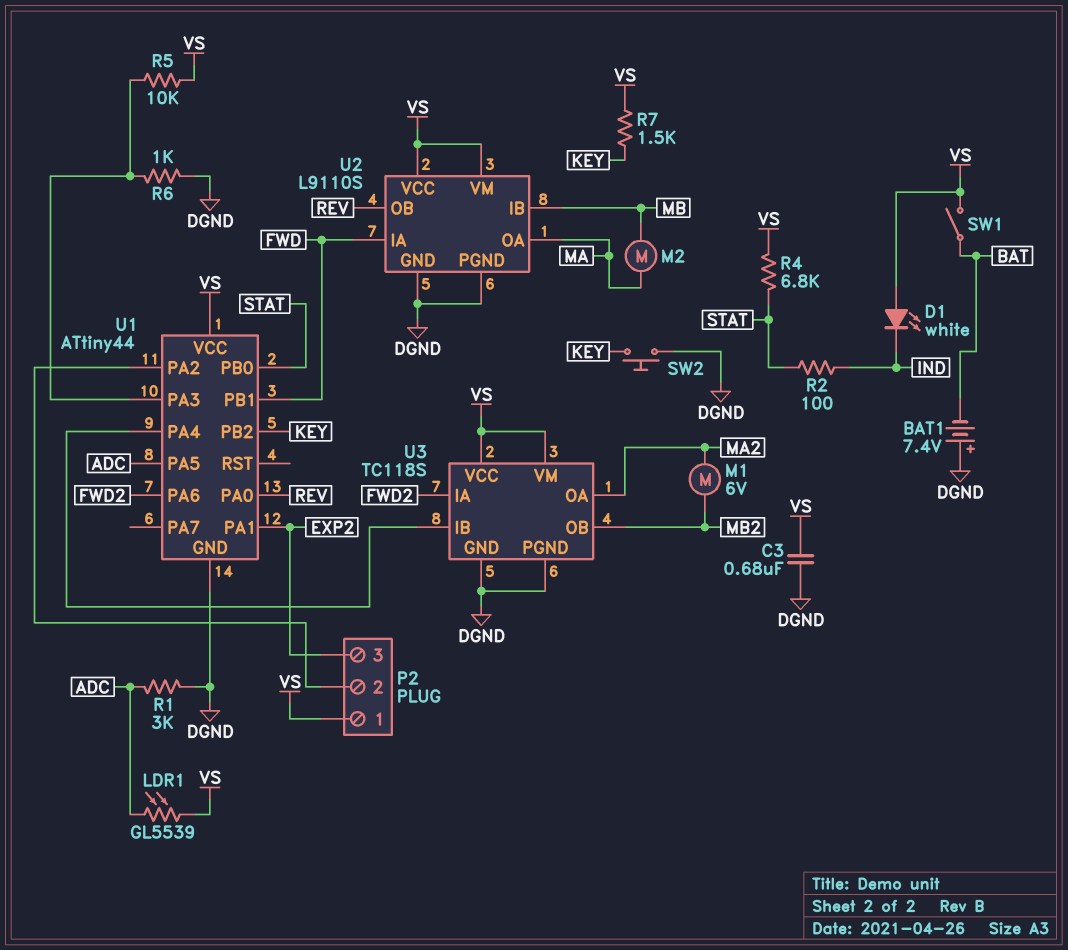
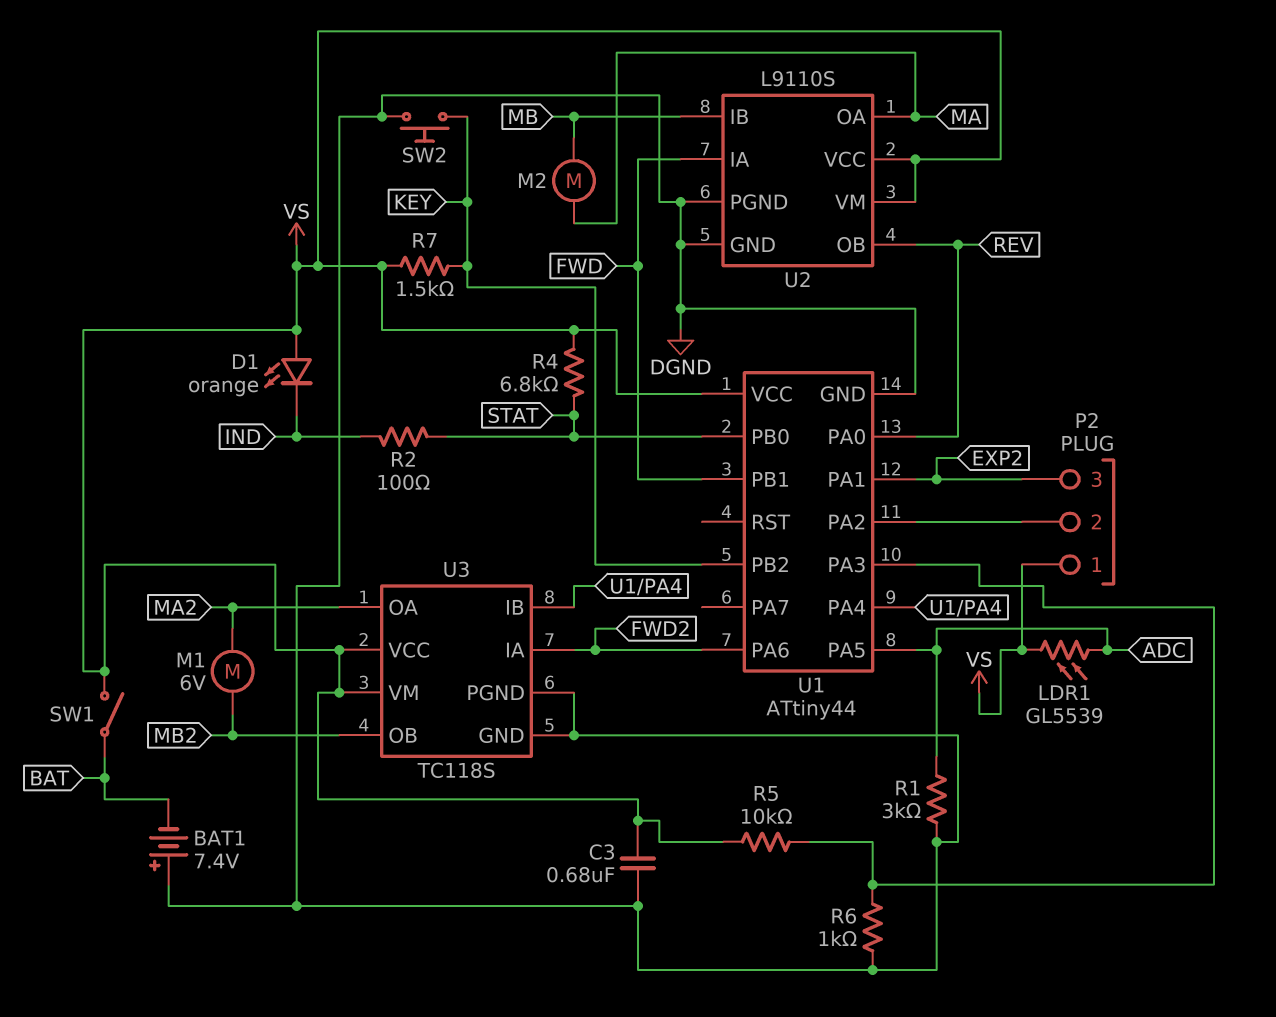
D1: LED white (A VS, K IND) -> LED orange (A VS, K IND)

